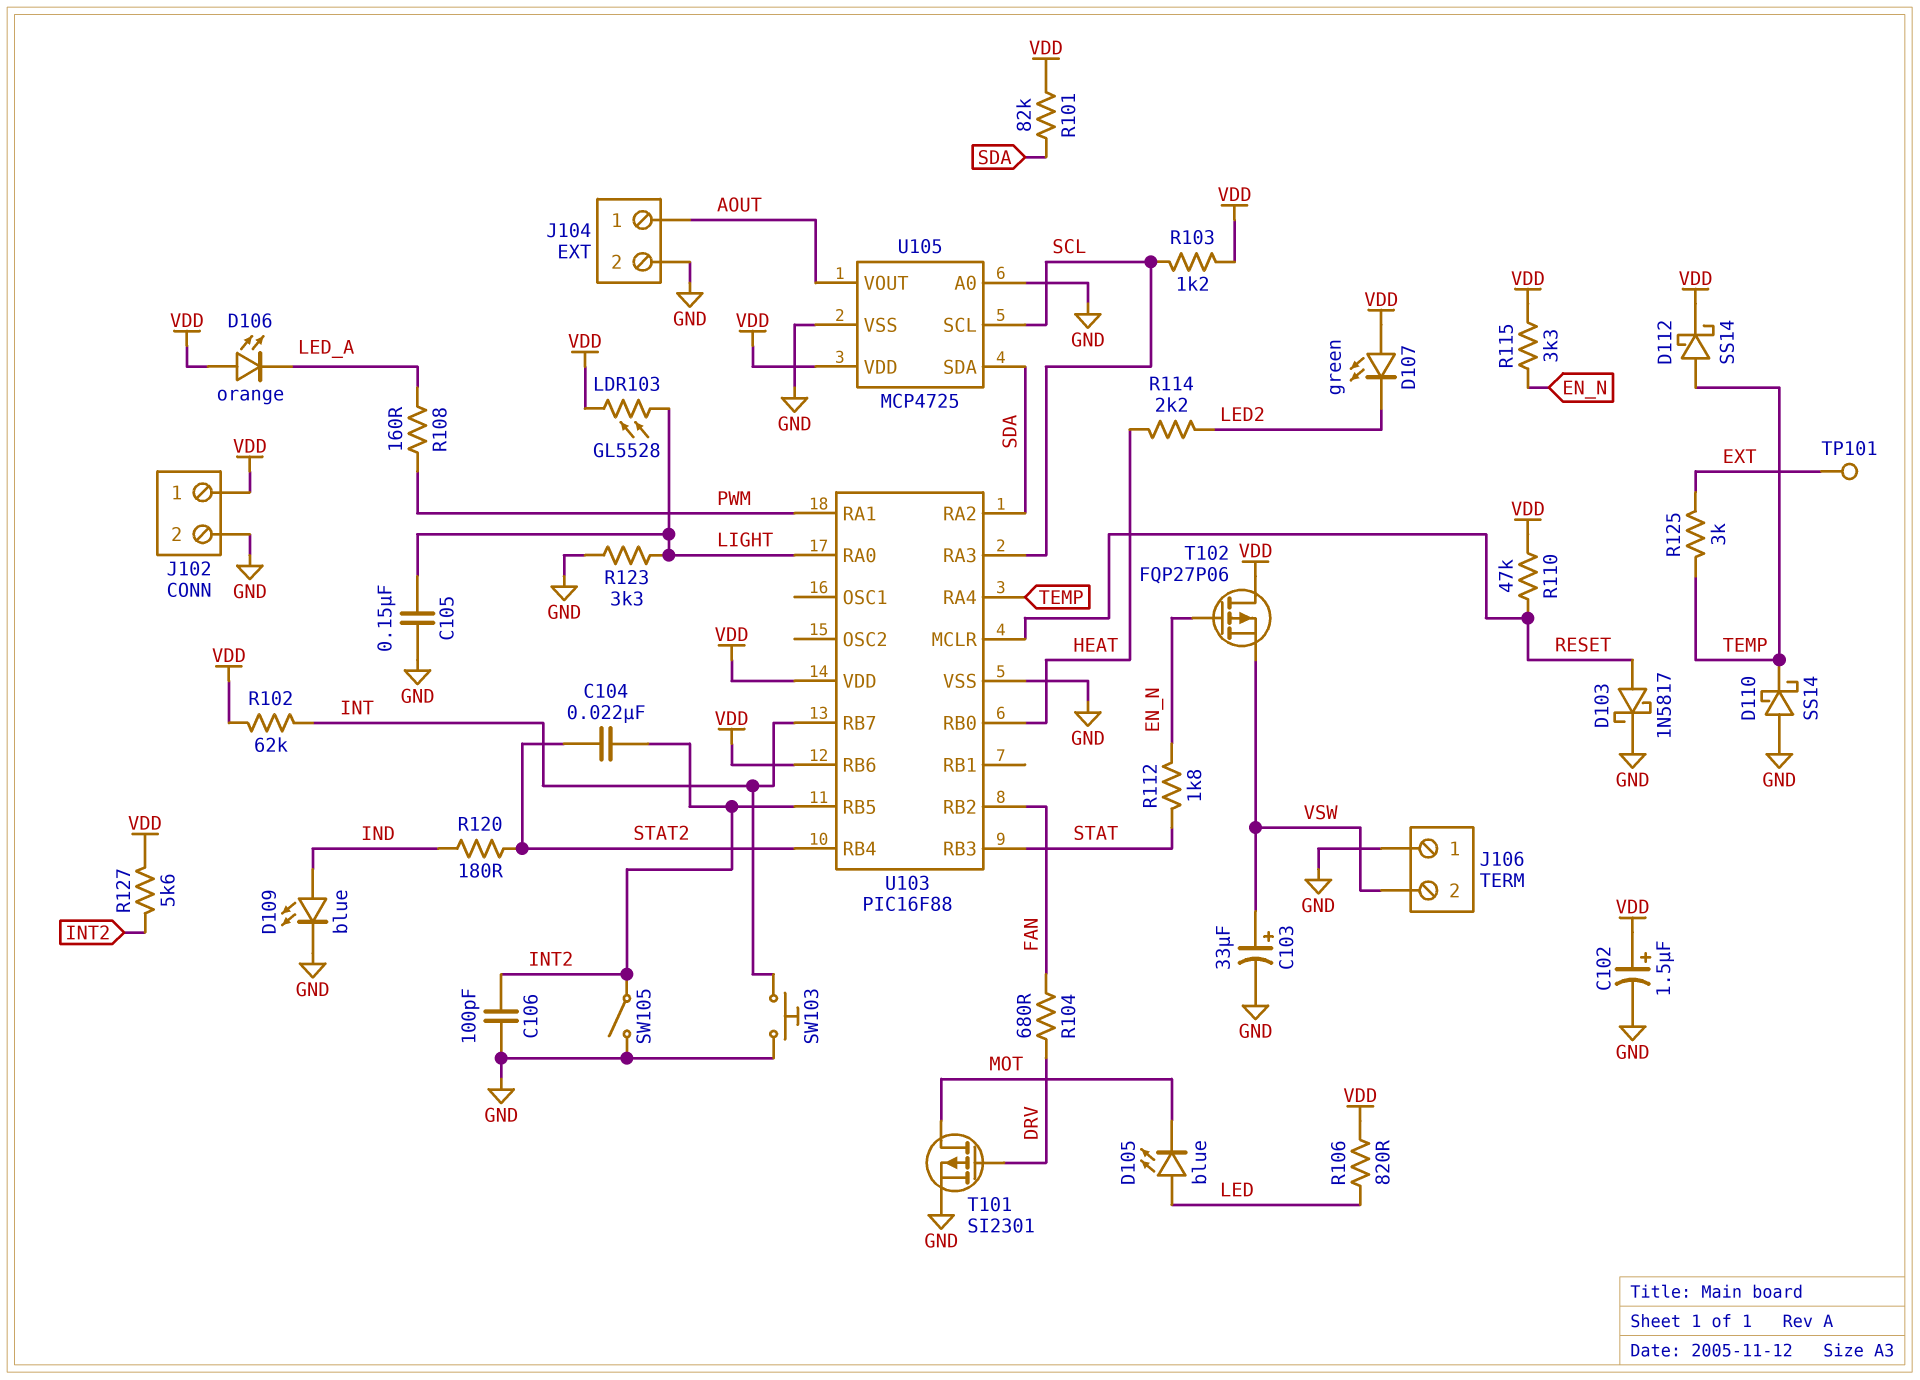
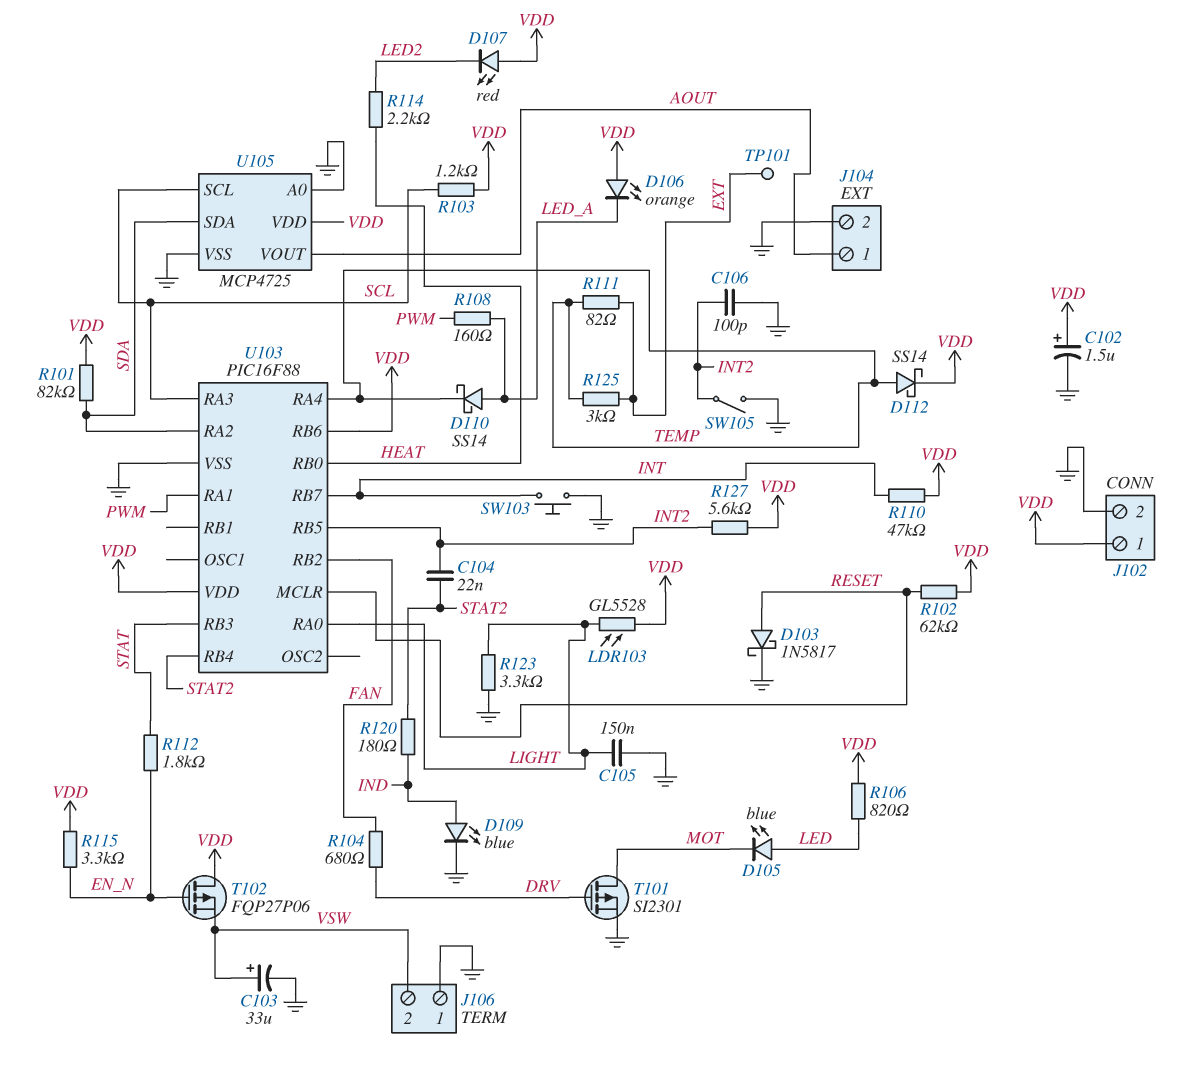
D107: LED green (A VDD, K LED2) -> LED red (A VDD, K LED2)
D110: schottky SS14 (A GND, K TEMP) -> schottky SS14 (A LED_A, K TEMP)
R102: 62k (INT, VDD) -> 62k (RESET, VDD)
R110: 47k (RESET, VDD) -> 47k (INT, VDD)
R111: none -> 82 (EXT, TEMP)

